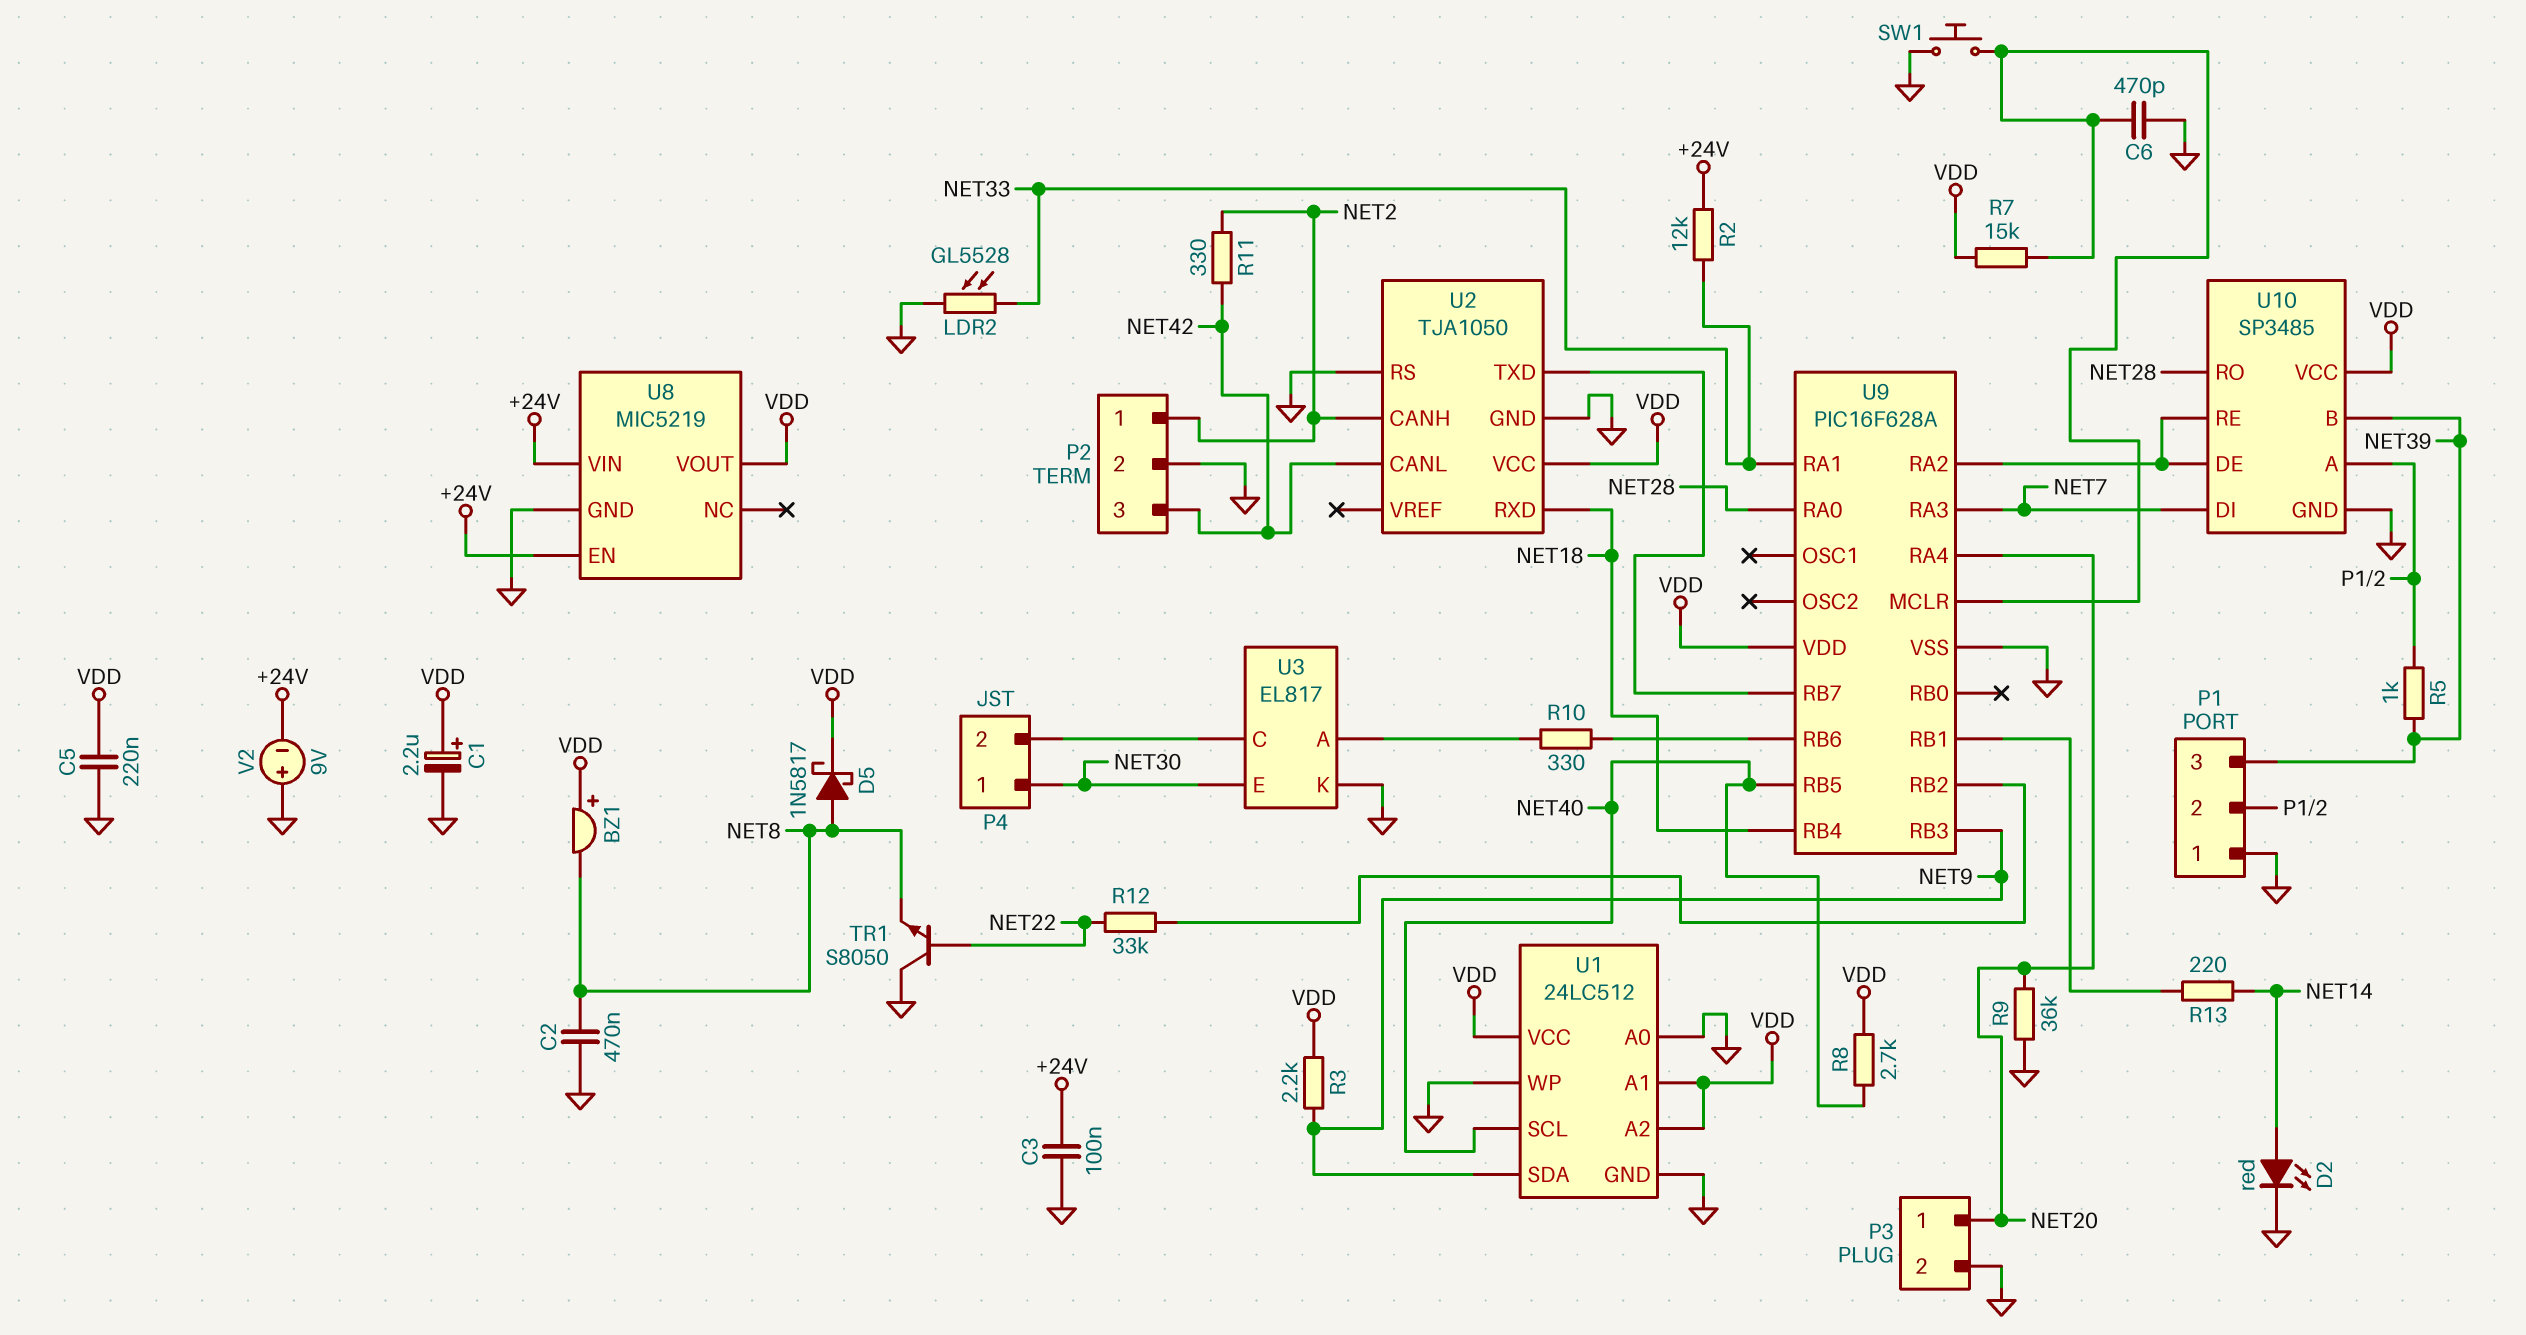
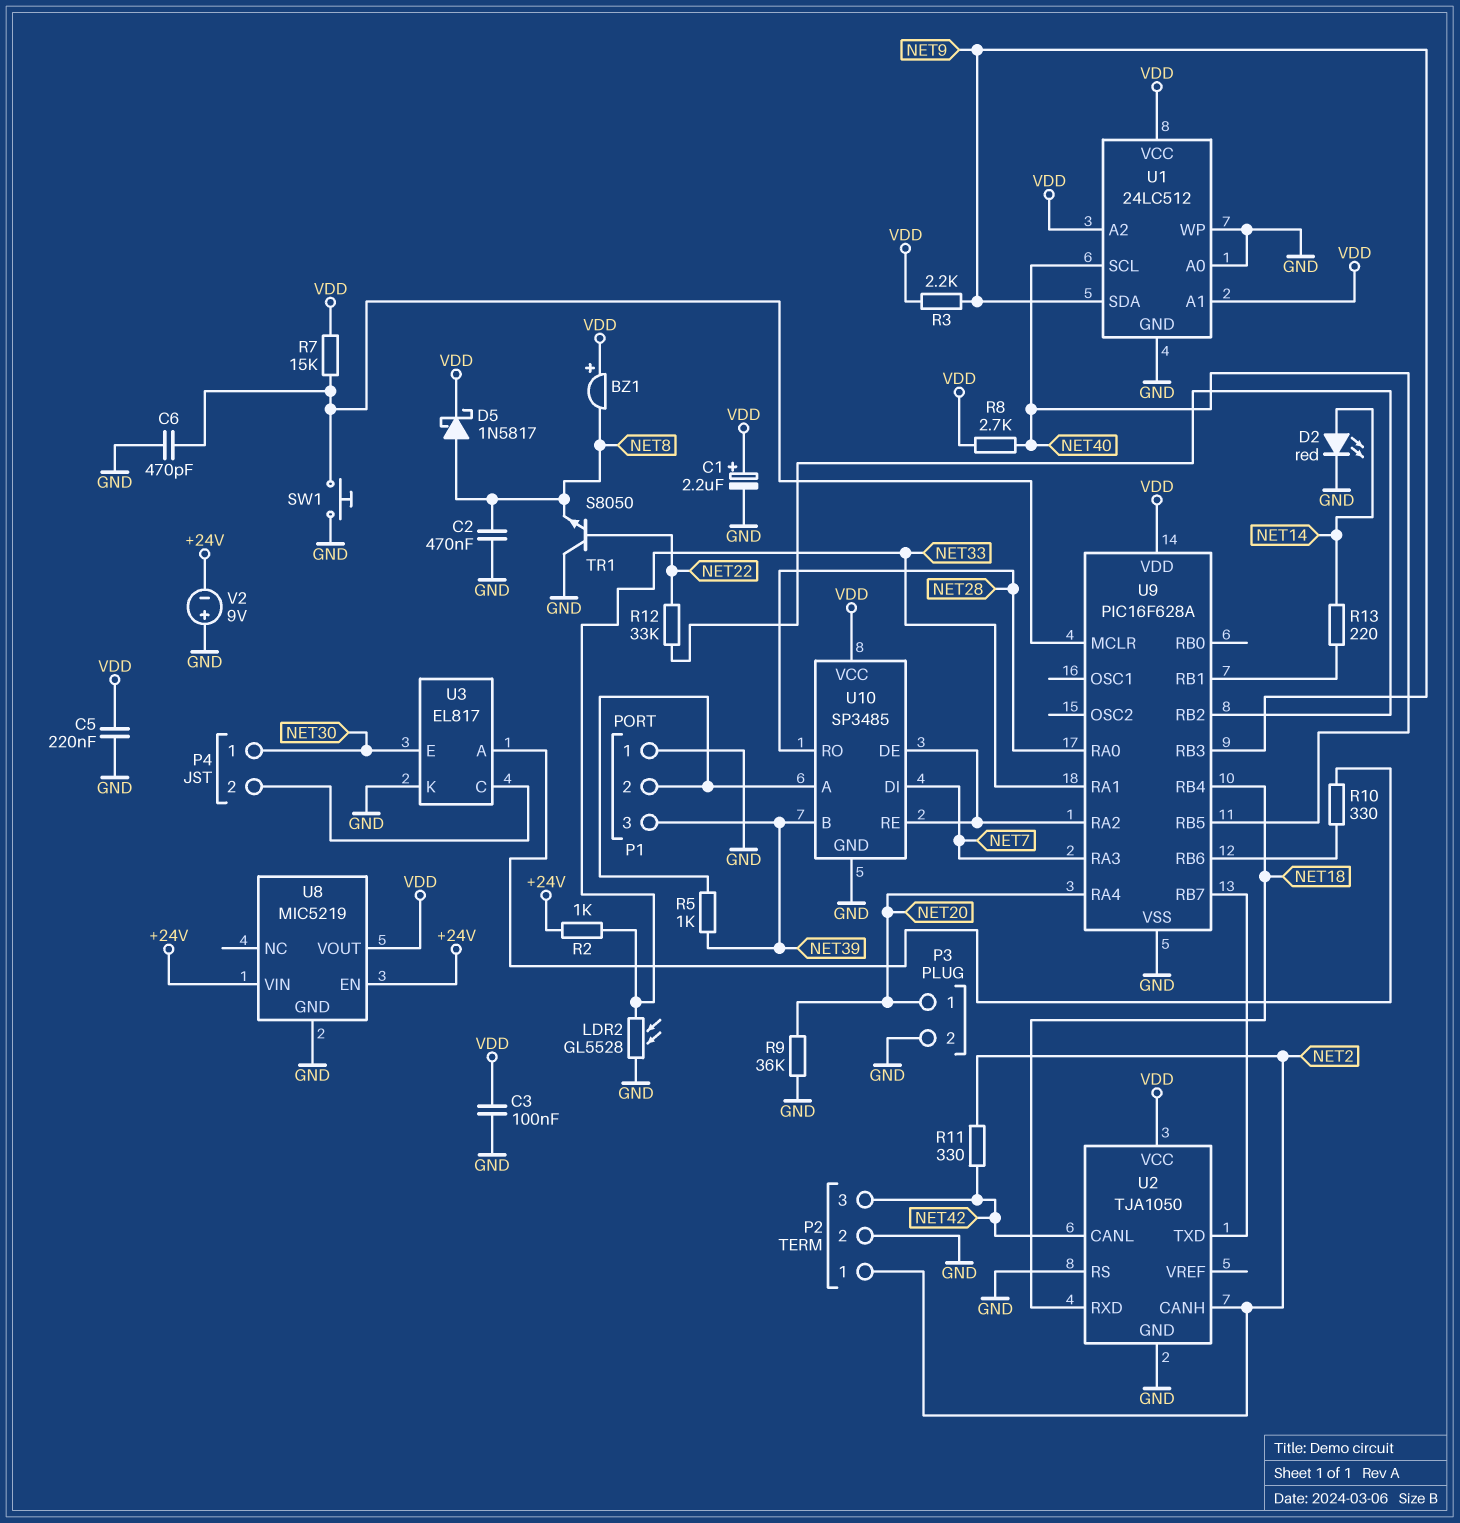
C3: 100nF (+24V, GND) -> 100nF (GND, VDD)
R2: 12k (+24V, NET33) -> 1k (+24V, NET33)

